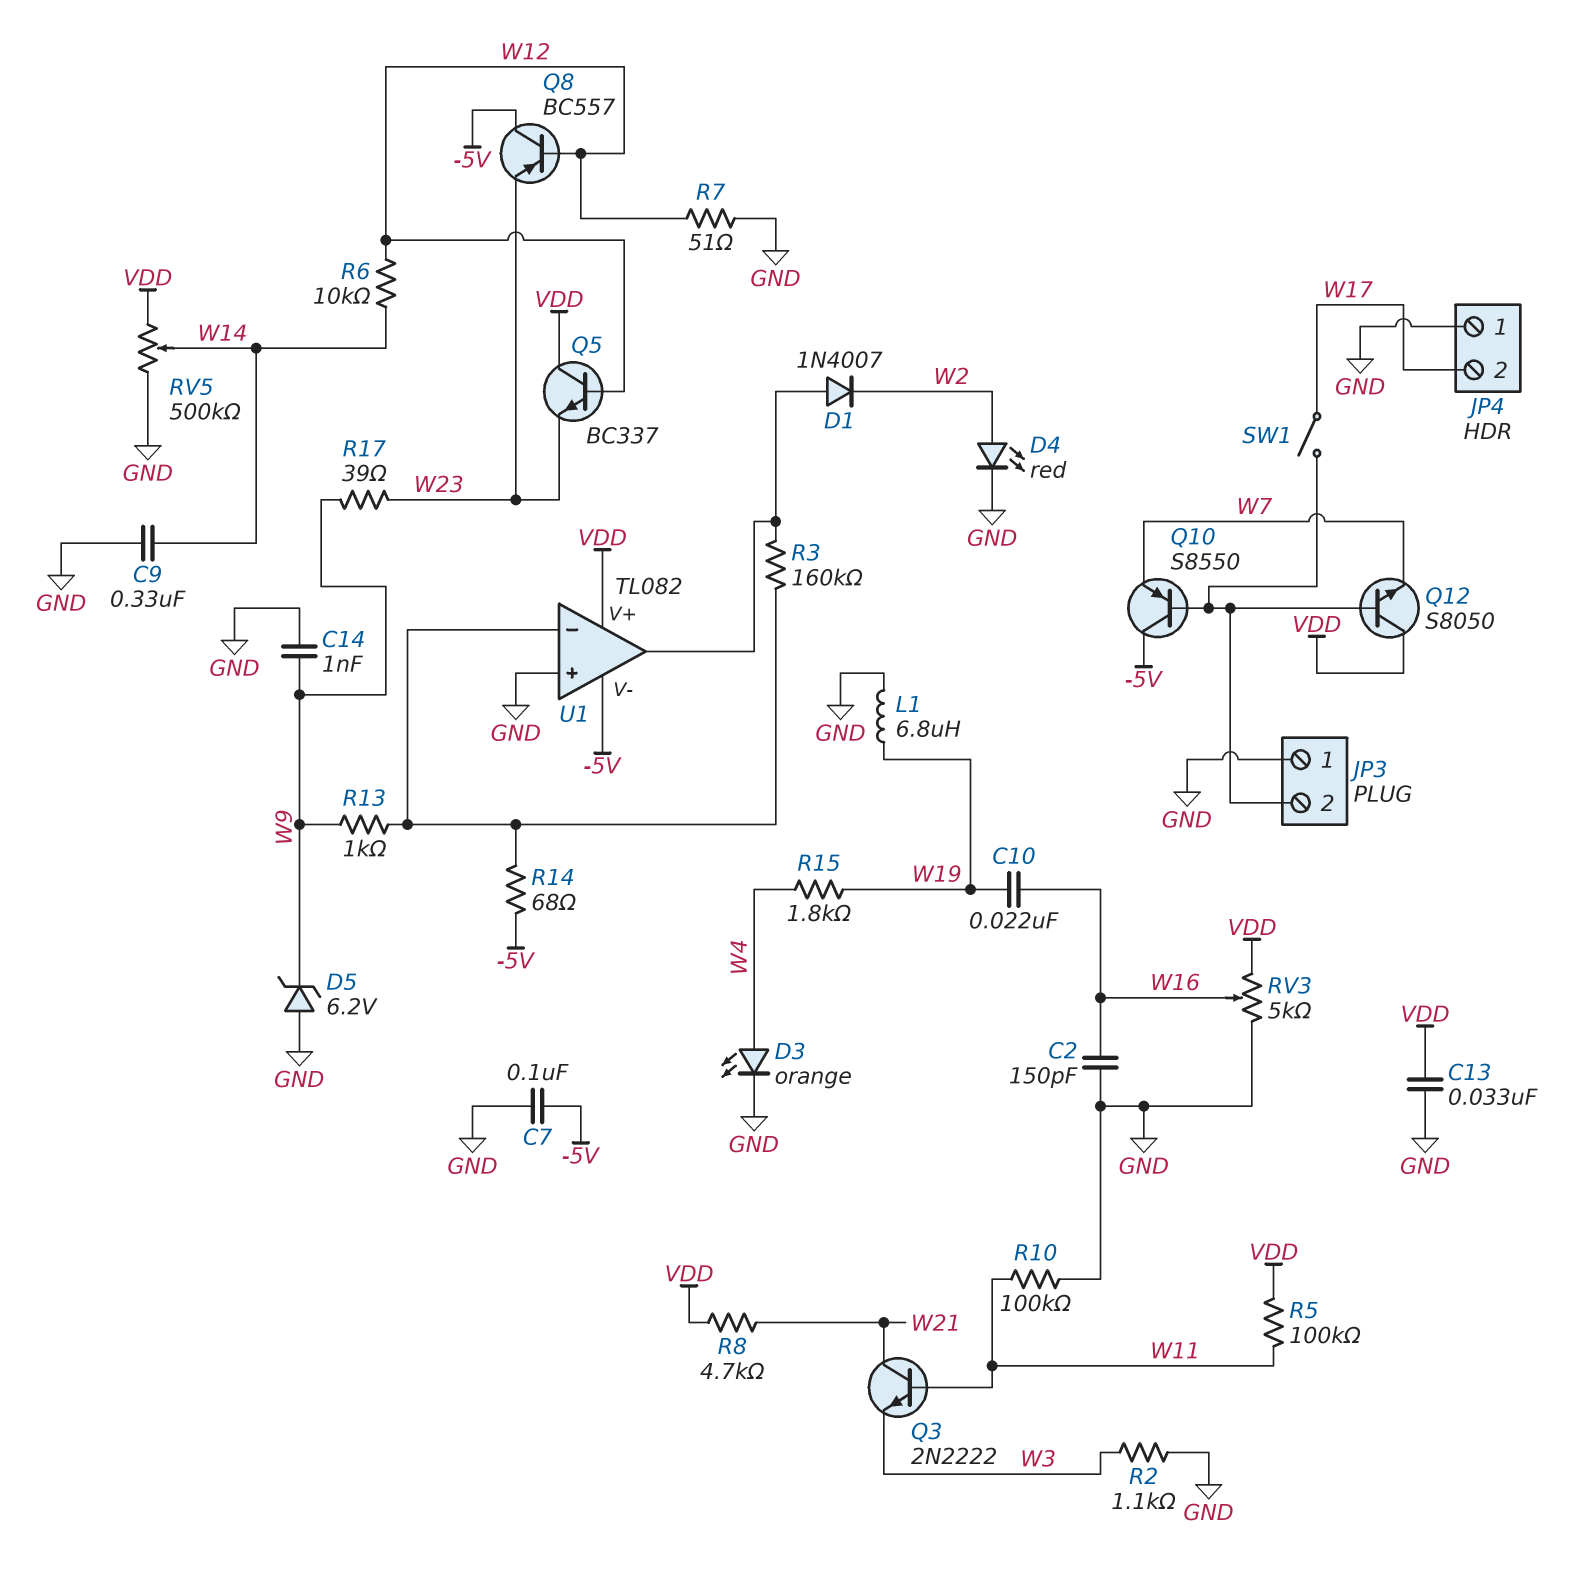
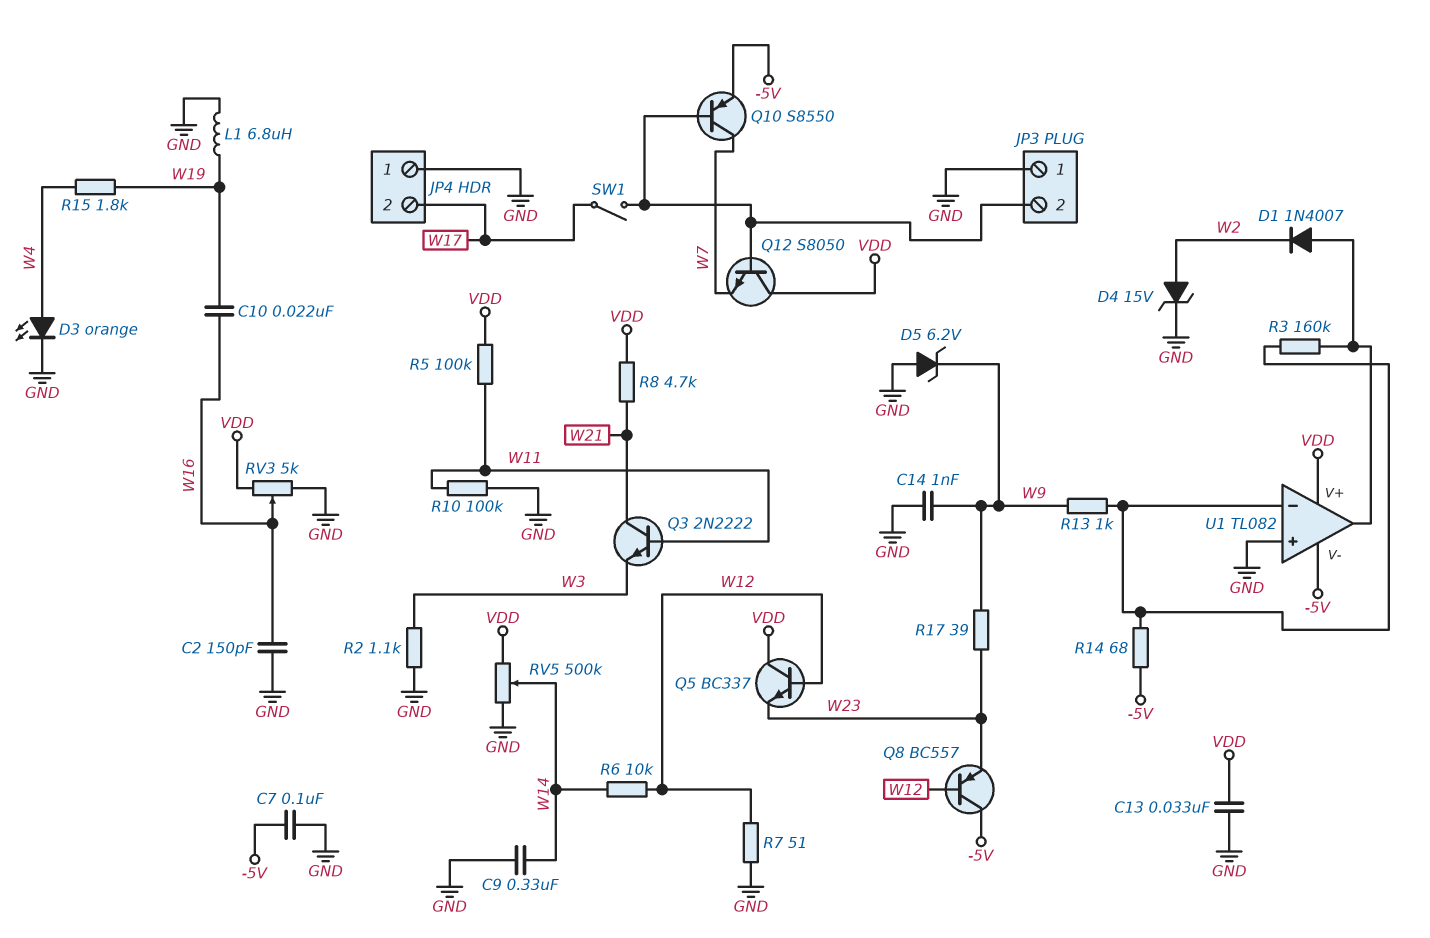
D4: LED red (A W2, K GND) -> zener 15V (A W2, K GND)
Q10: PNP S8550 (B JP3/2, C -5V, E W7) -> PNP S8550 (B JP3/2, C W7, E -5V)

